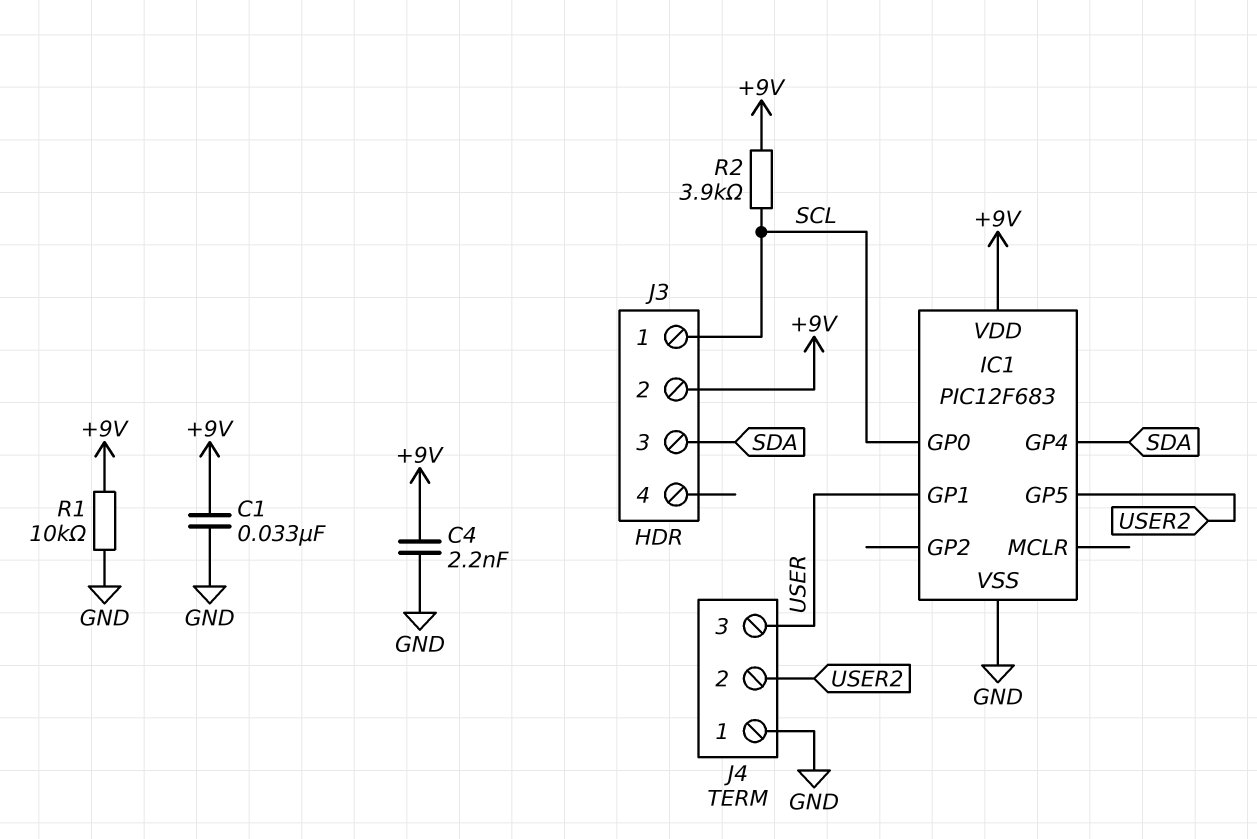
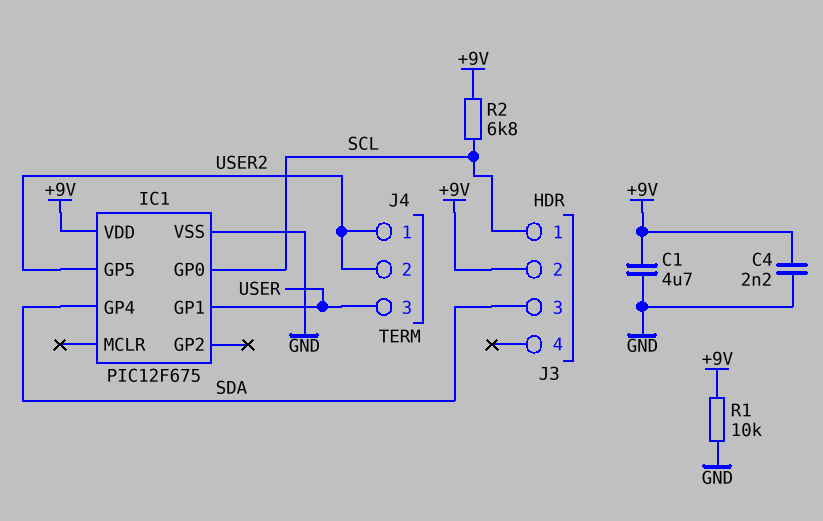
C1: 33nF (+9V, GND) -> 4.7uF (+9V, GND)
IC1: PIC12F683 -> PIC12F675
J4 pin 1: GND -> USER2
R2: 3.9k (+9V, SCL) -> 6.8k (+9V, SCL)

